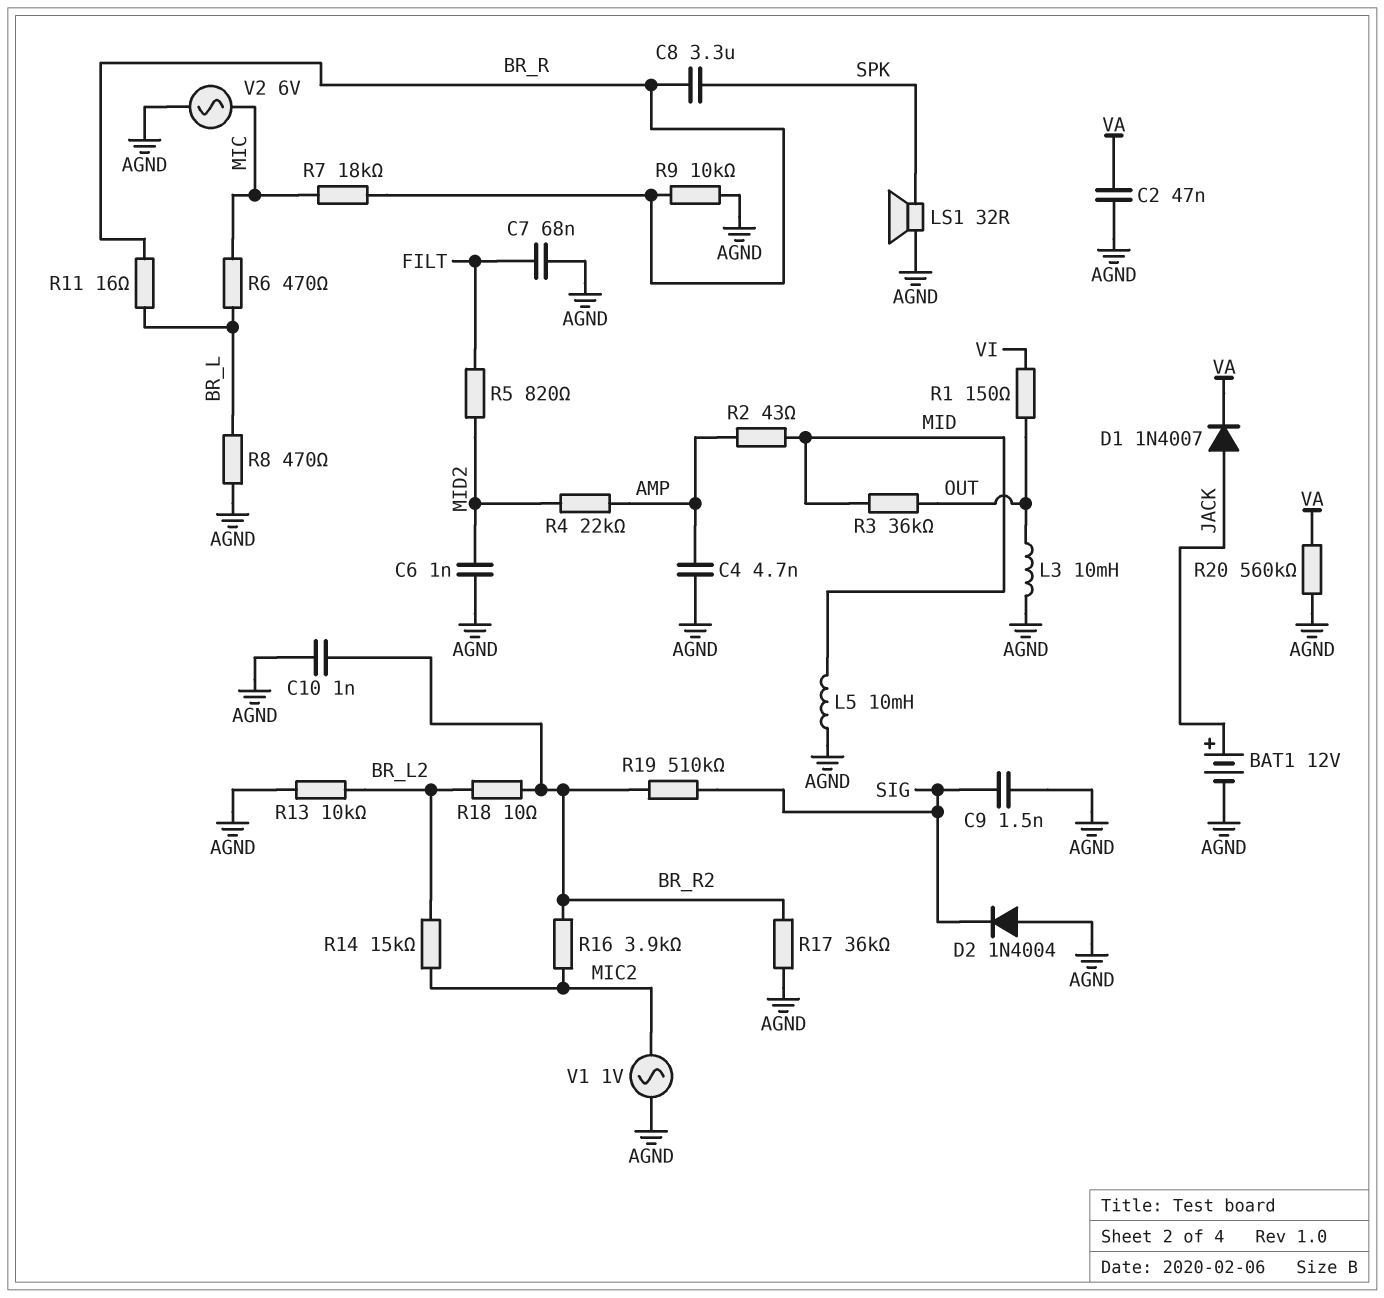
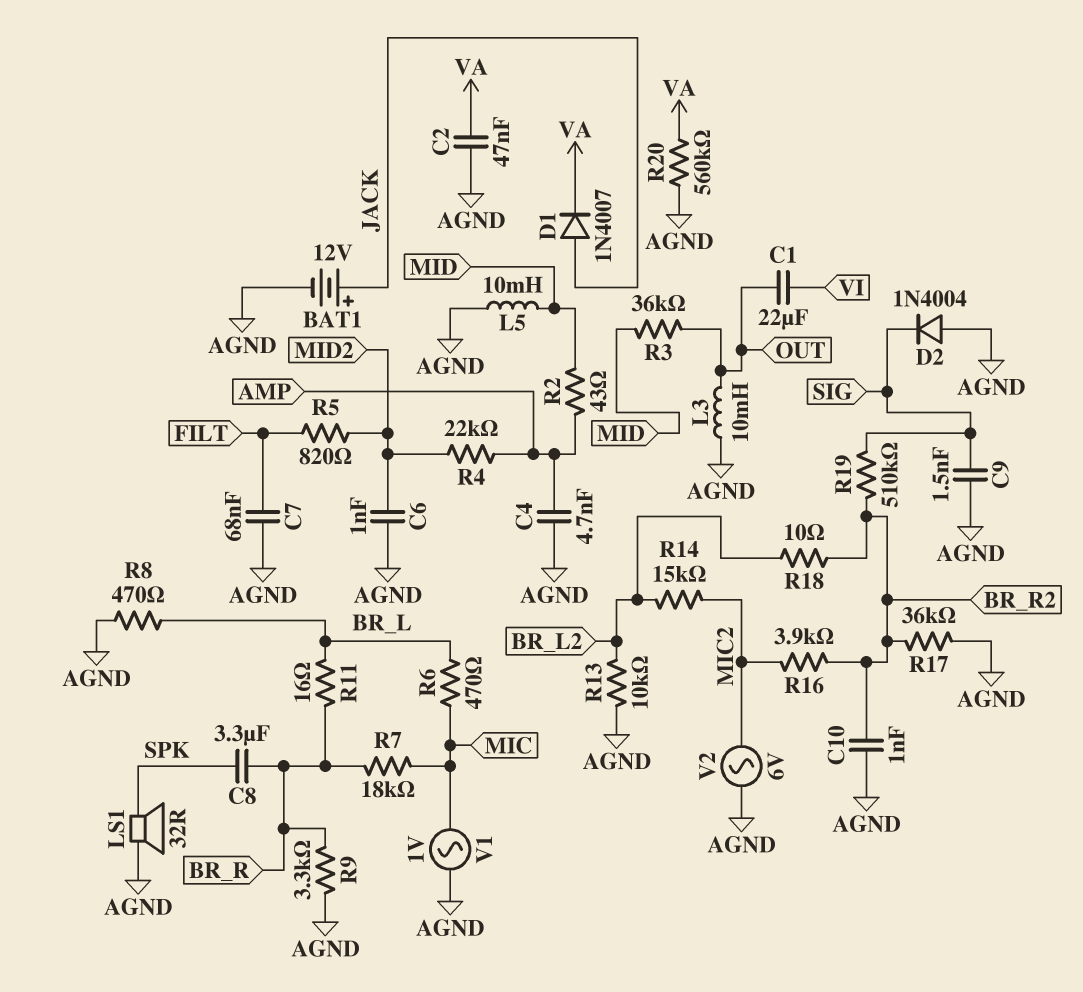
C1: none -> 22uF (OUT, VI)
R1: 150 (OUT, VI) -> none
R9: 10k (AGND, BR_R) -> 3.3k (AGND, BR_R)
V1: AC 1V (AGND, MIC2) -> AC 1V (AGND, MIC)
V2: AC 6V (AGND, MIC) -> AC 6V (AGND, MIC2)

